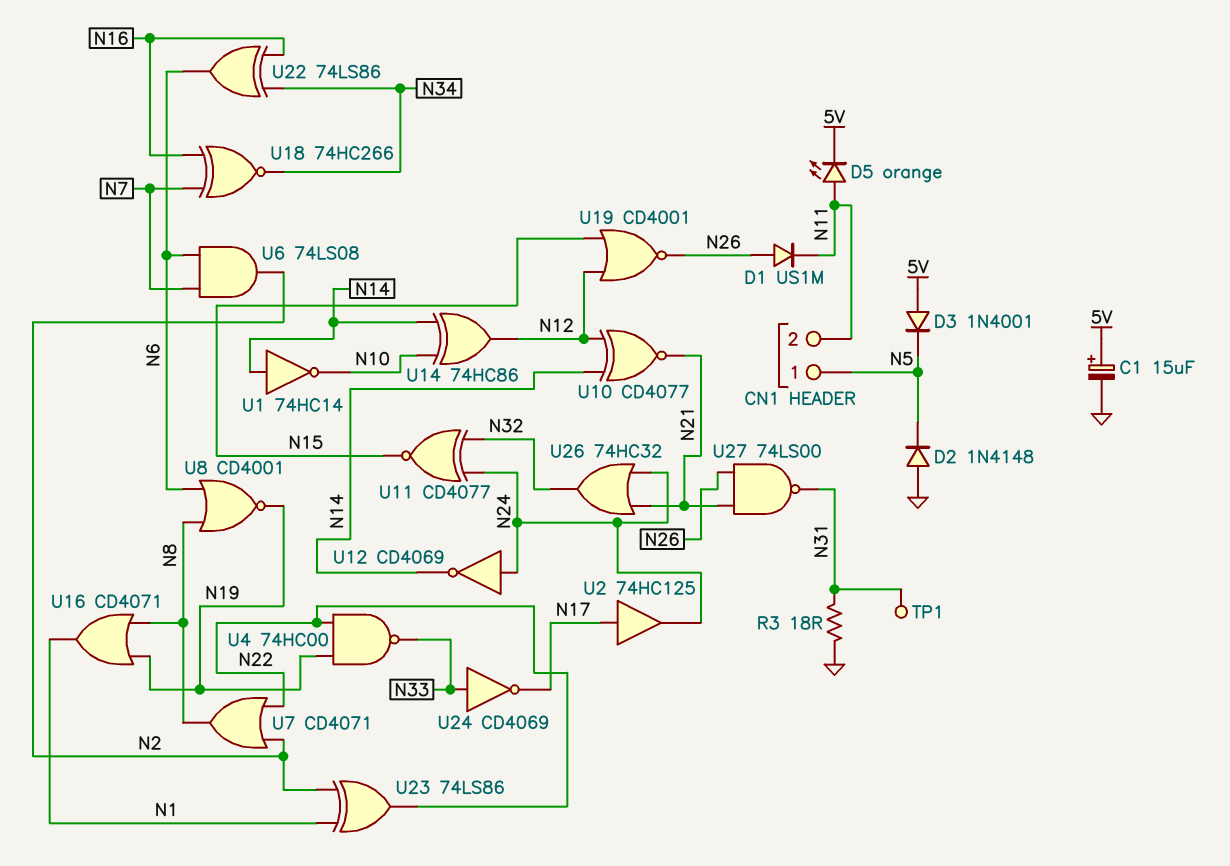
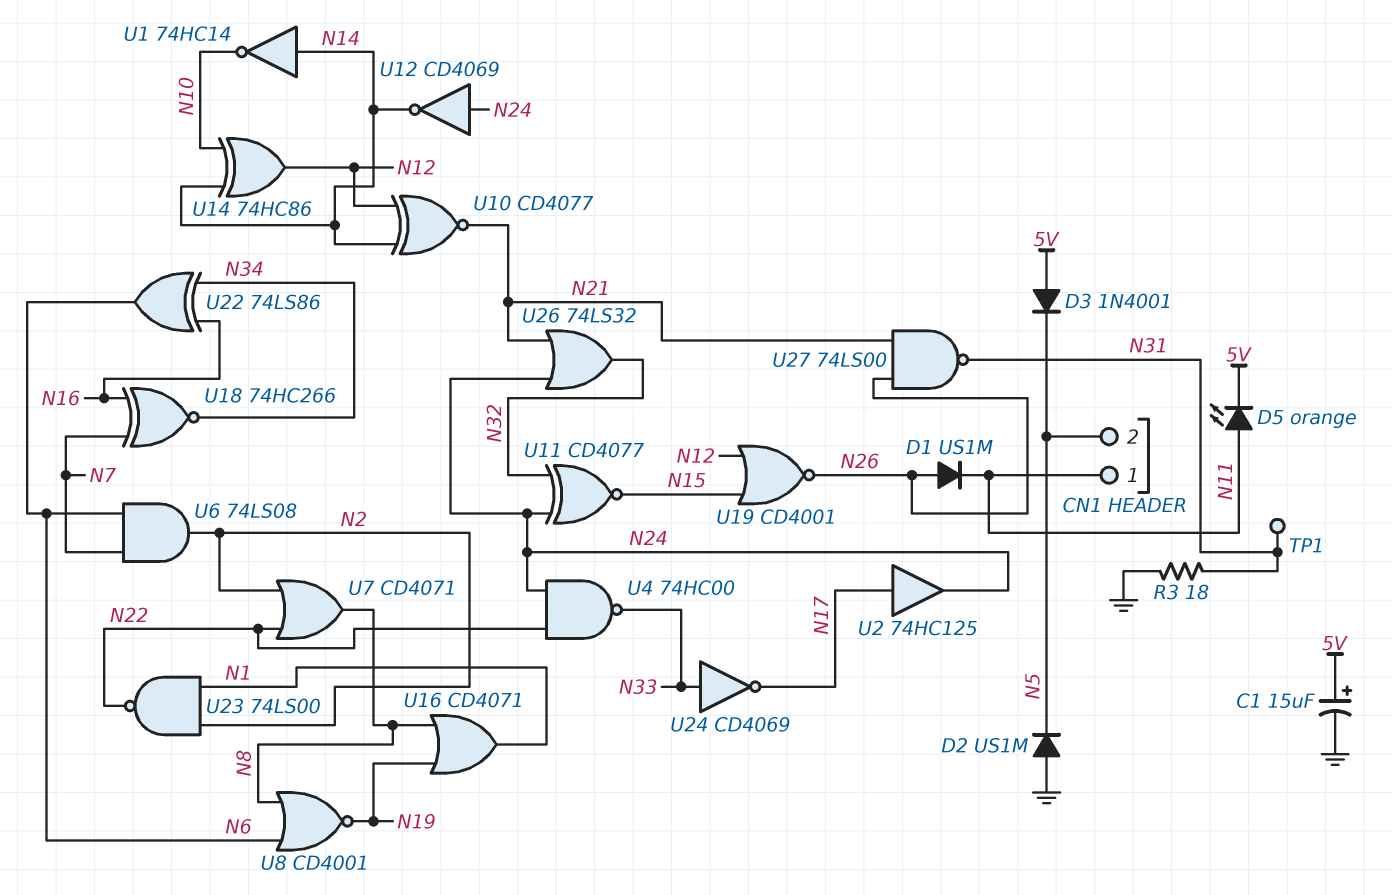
CN1 pin 1: N5 -> N11
CN1 pin 2: N11 -> N5
D2: diode 1N4148 (A GND, K N5) -> diode US1M (A GND, K N5)
U4: NAND 74HC00 (in N19, in N22, out N33) -> NAND 74HC00 (in N22, in N24, out N33)
U23: XOR 74LS86 (in N1, in N2, out N22) -> NAND 74LS00 (in N1, in N2, out N22)
U26: OR 74HC32 (in N21, in N24, out N32) -> OR 74LS32 (in N21, in N24, out N32)

